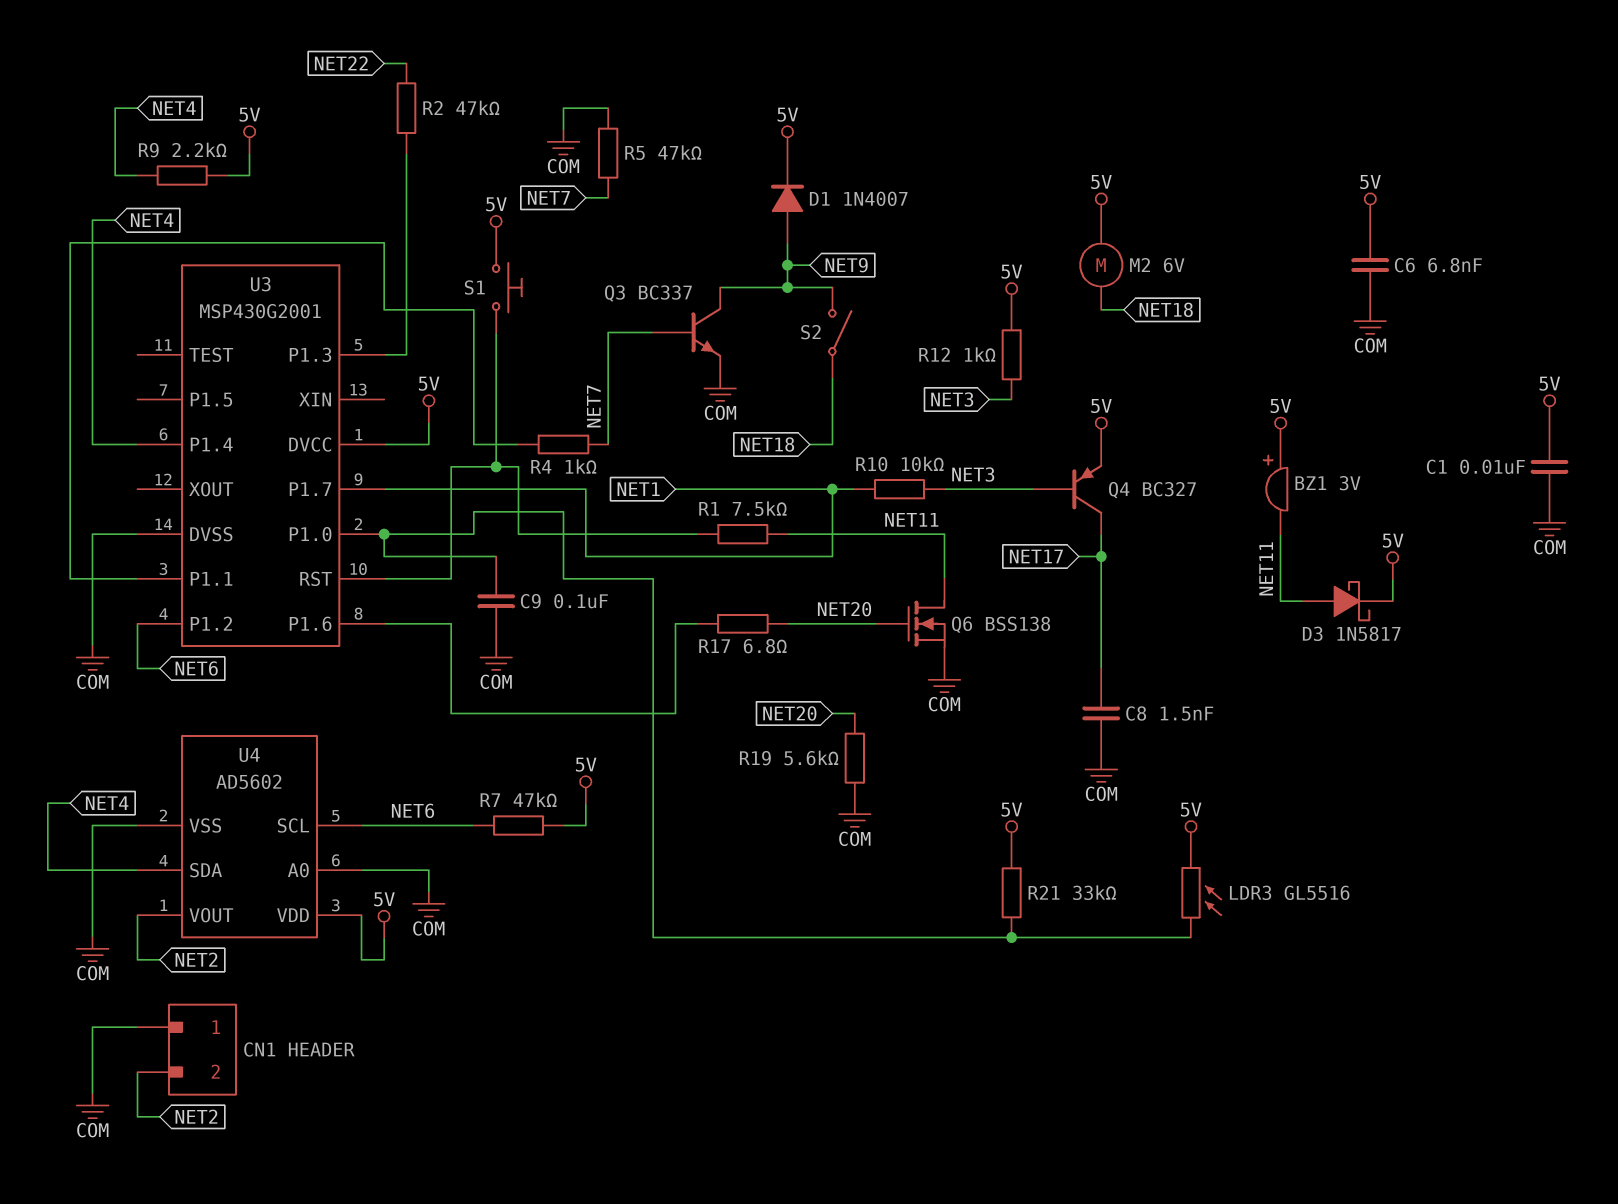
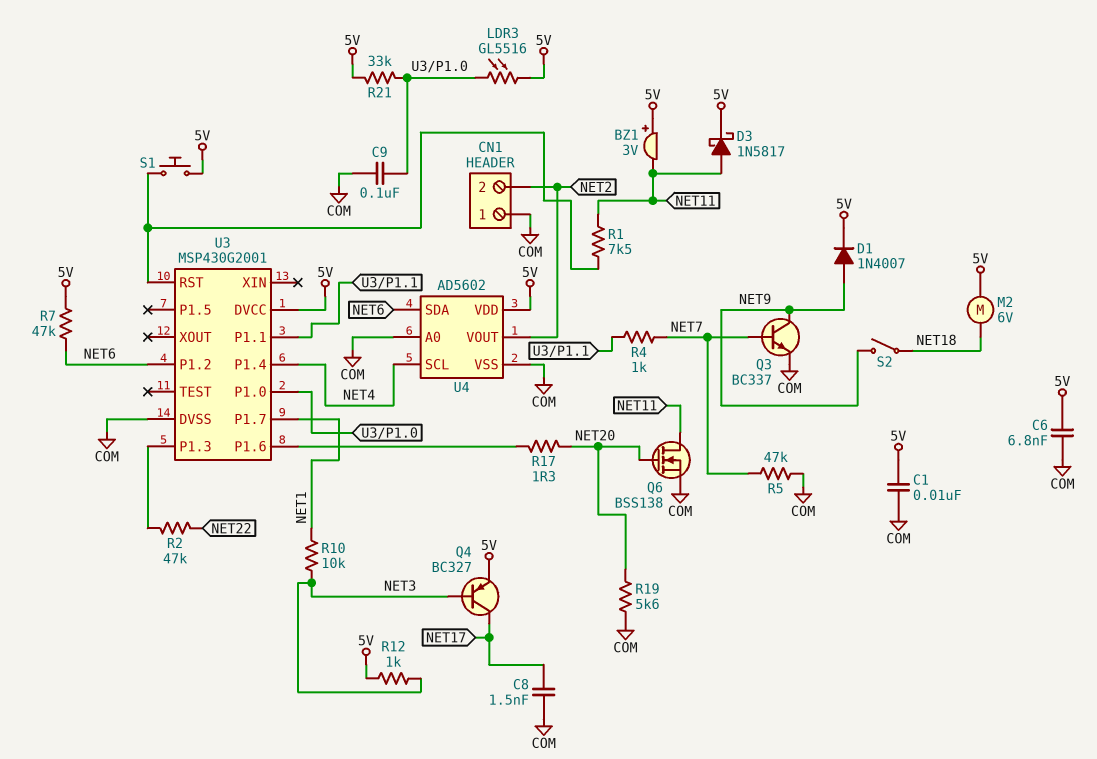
R9: 2.2k (5V, NET4) -> none
R17: 6.8 (NET20, U3/P1.6) -> 1.3 (NET20, U3/P1.6)
U4 pin SCL: NET6 -> NET4
U4 pin SDA: NET4 -> NET6

